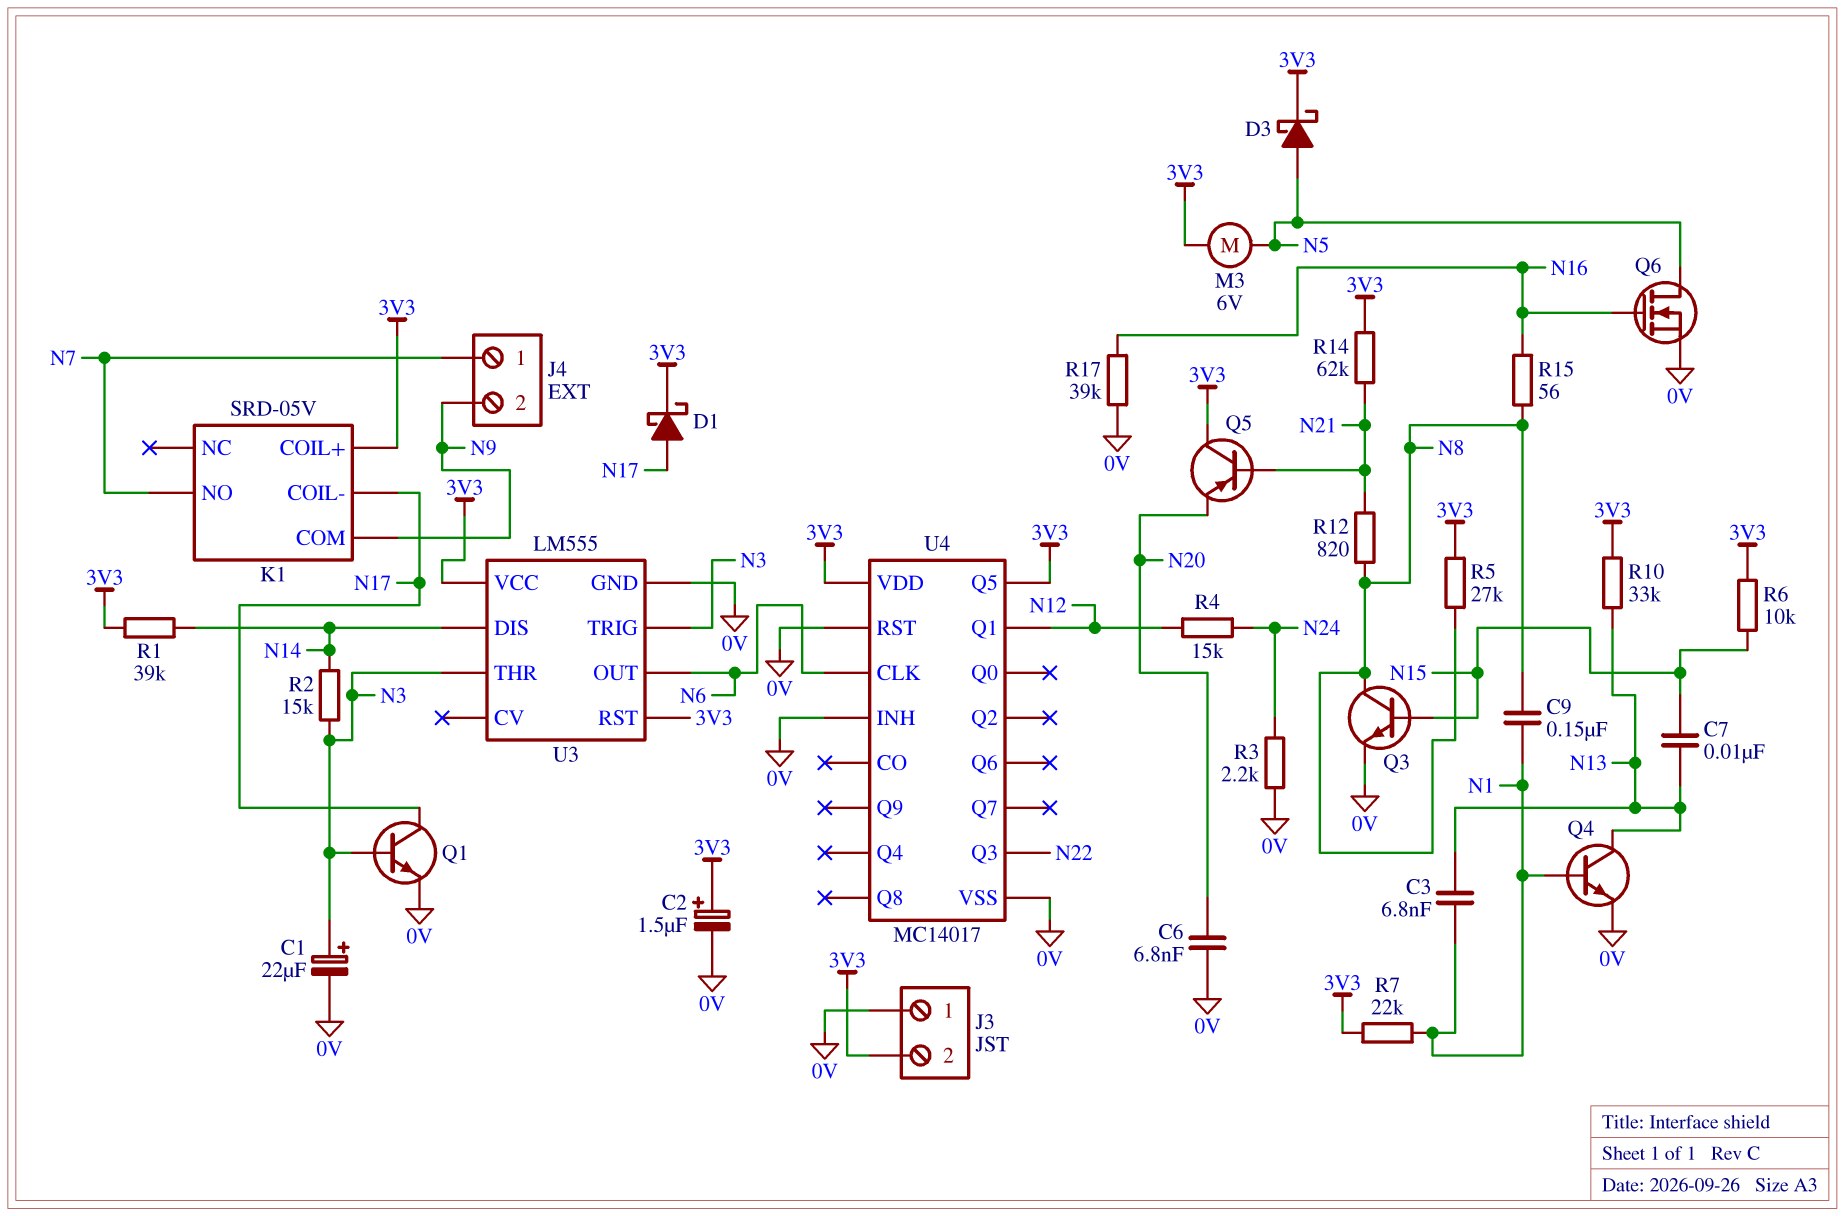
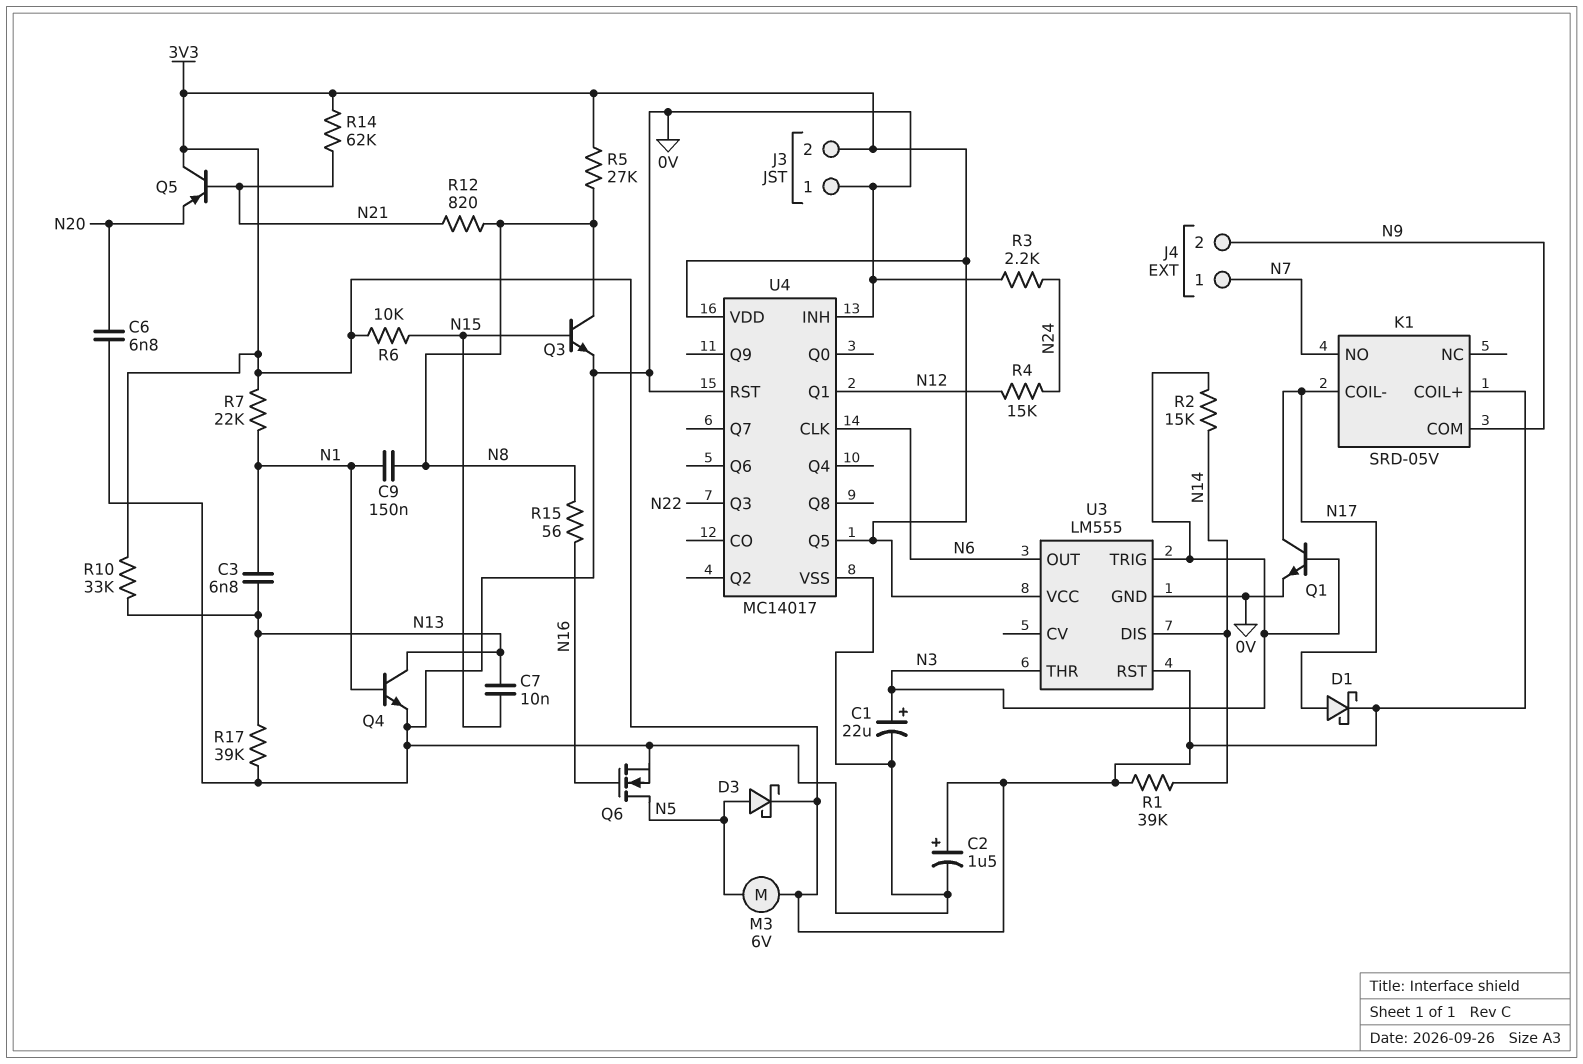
R17: 39k (0V, N16) -> 39k (0V, N13)

